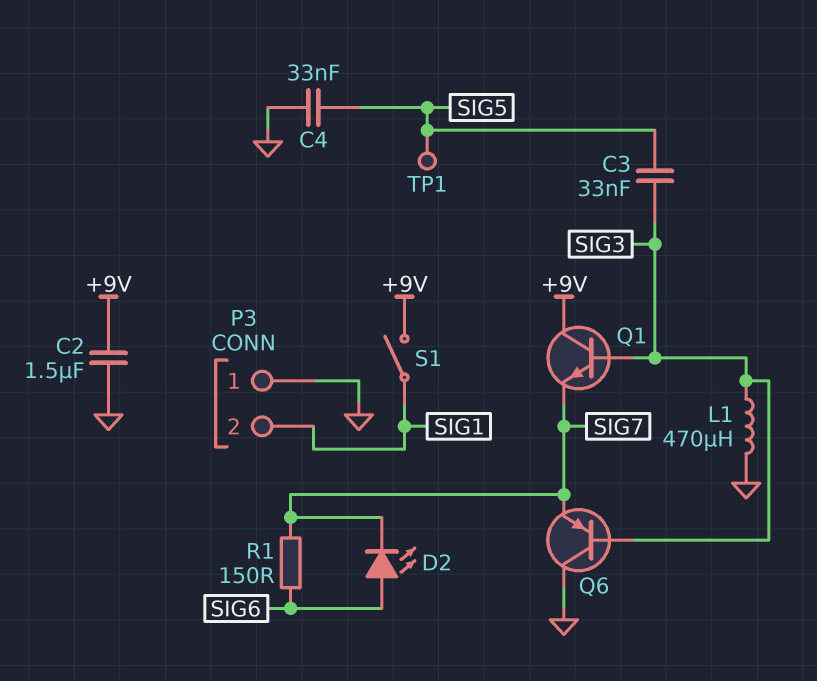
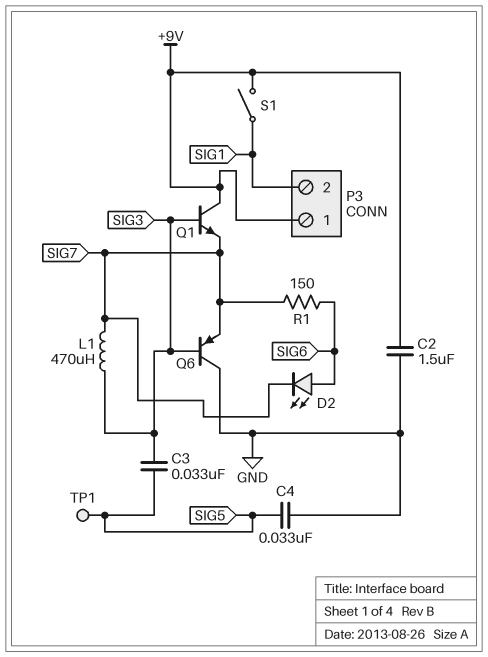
L1: 470uH (GND, SIG3) -> 470uH (SIG3, SIG7)
P3 pin 1: GND -> +9V

